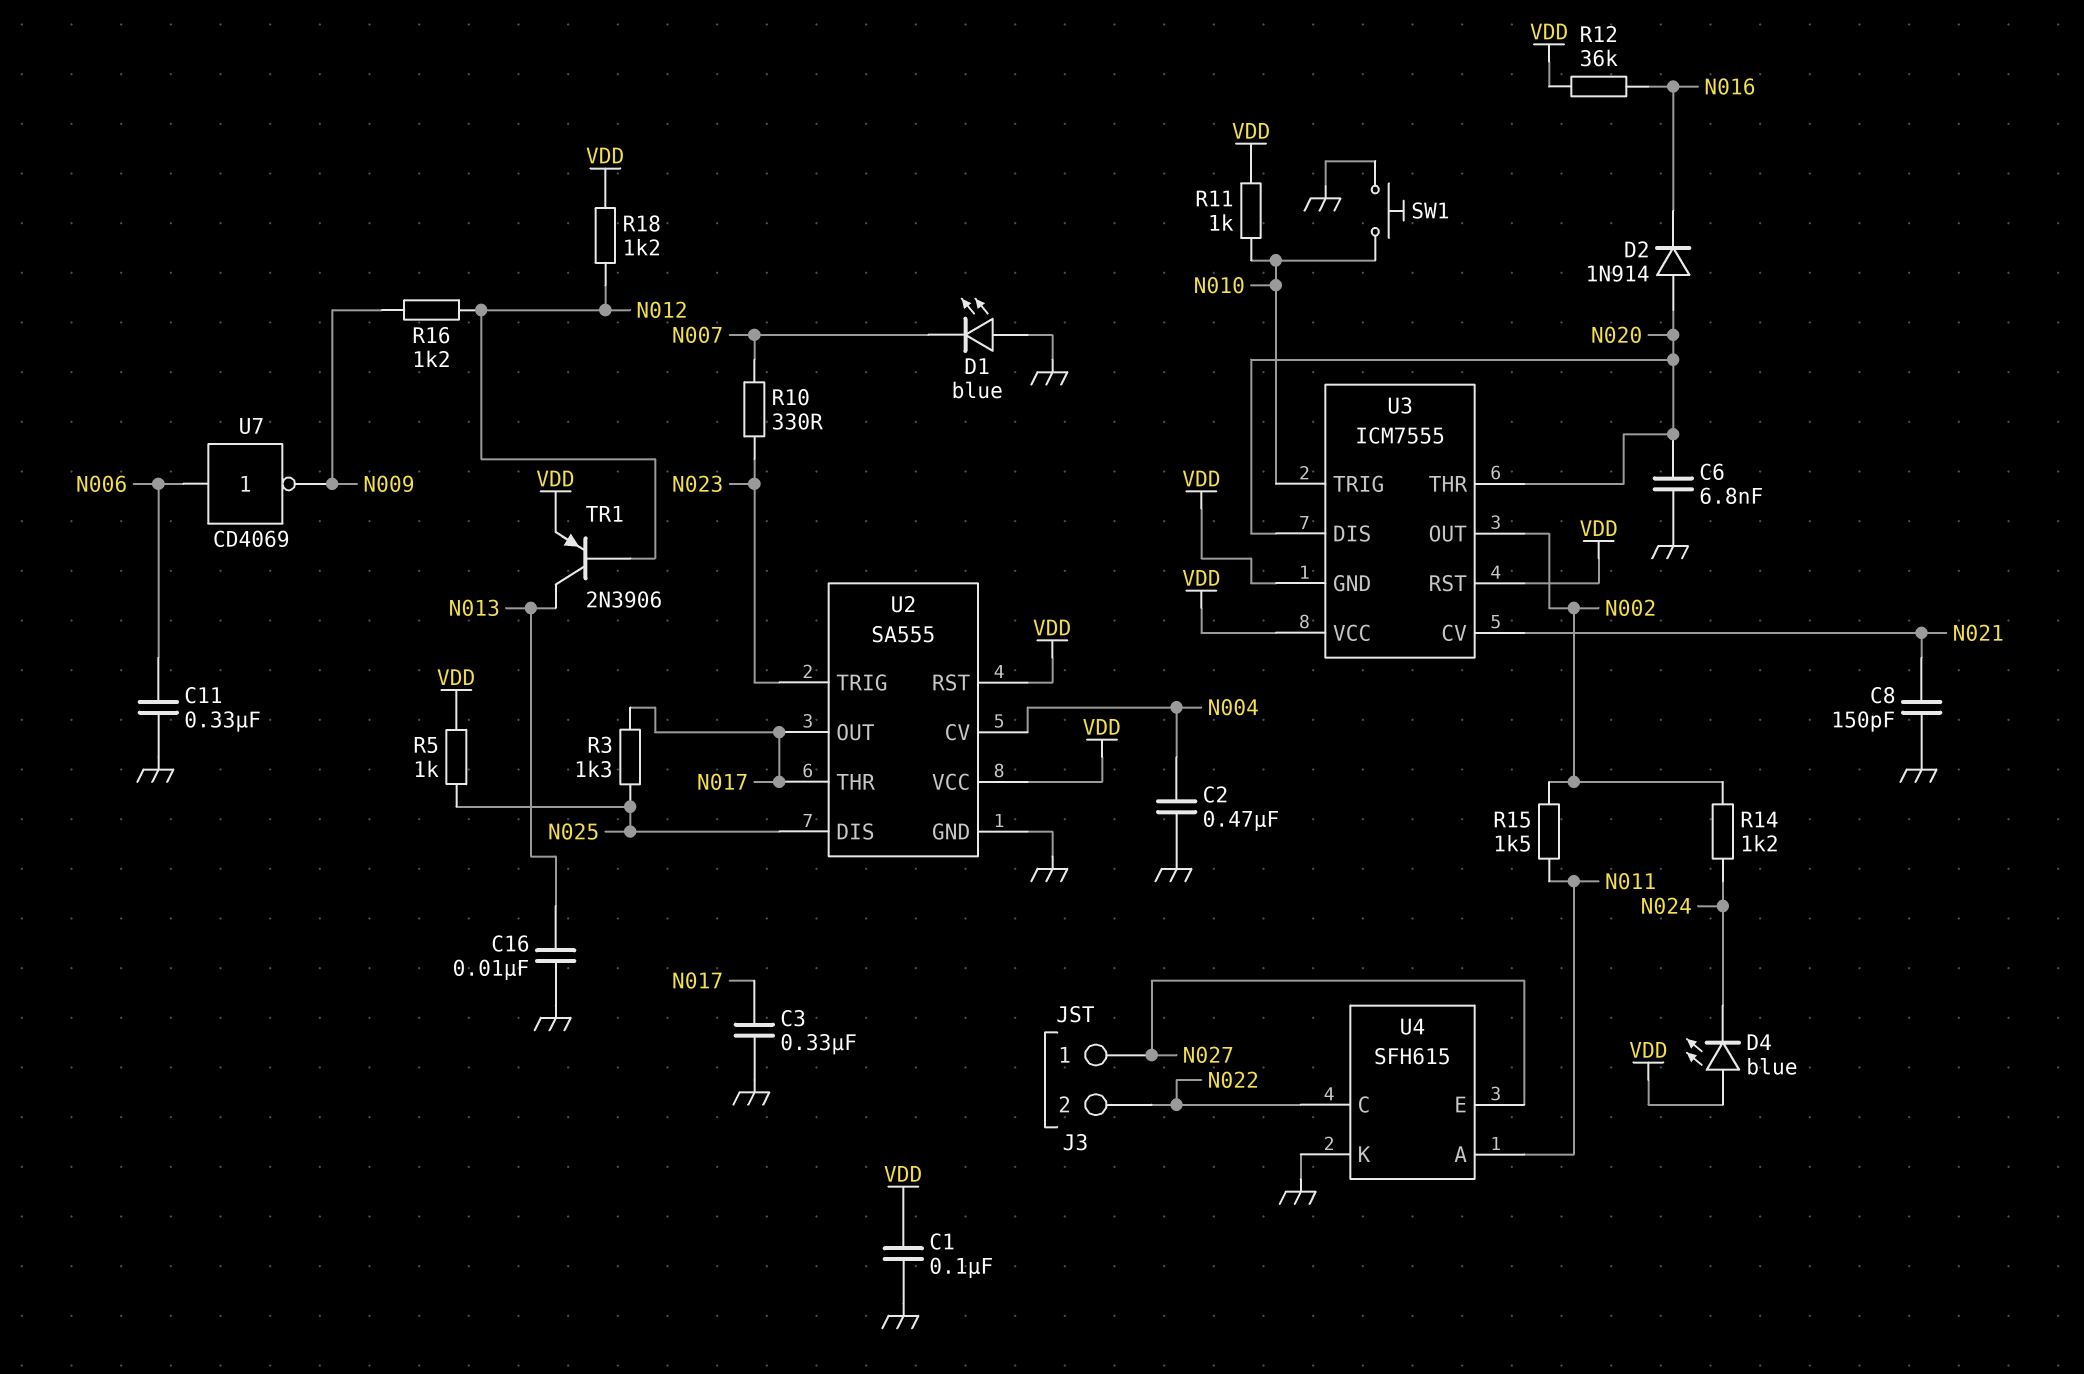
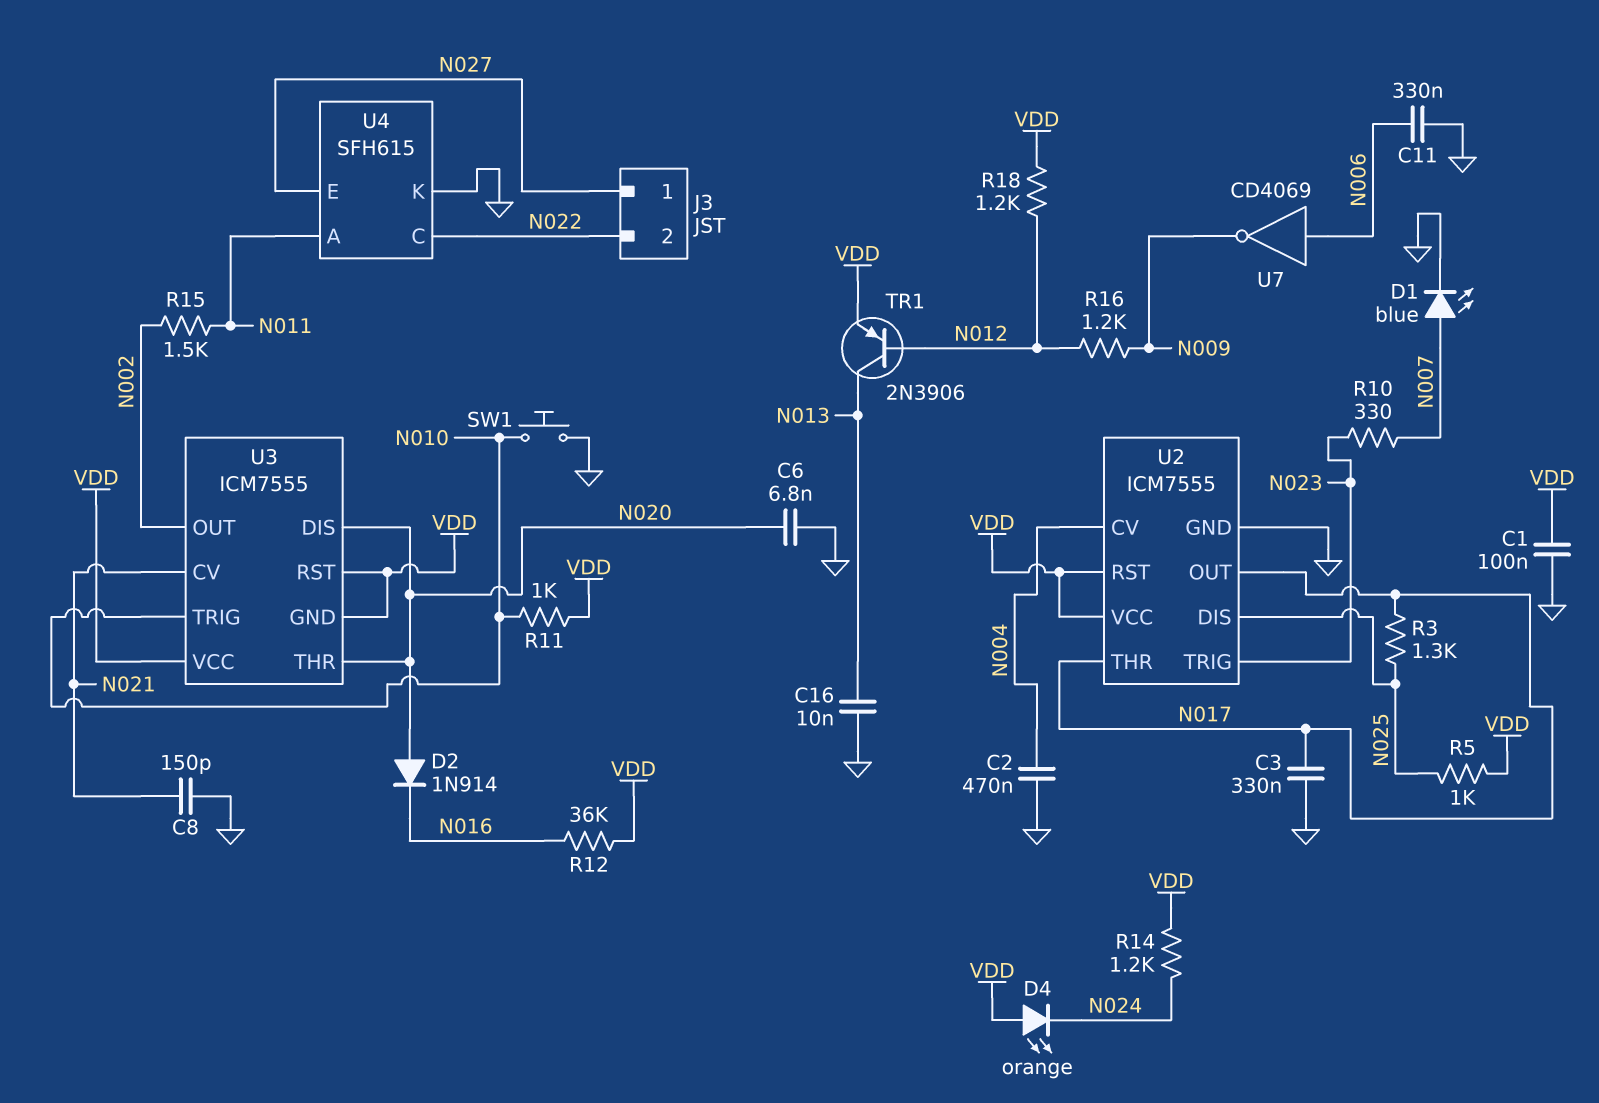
D1: LED blue (A GND, K N007) -> LED blue (A N007, K GND)
D4: LED blue (A VDD, K N024) -> LED orange (A VDD, K N024)
R14: 1.2k (N002, N024) -> 1.2k (N024, VDD)
U2: SA555 -> ICM7555

